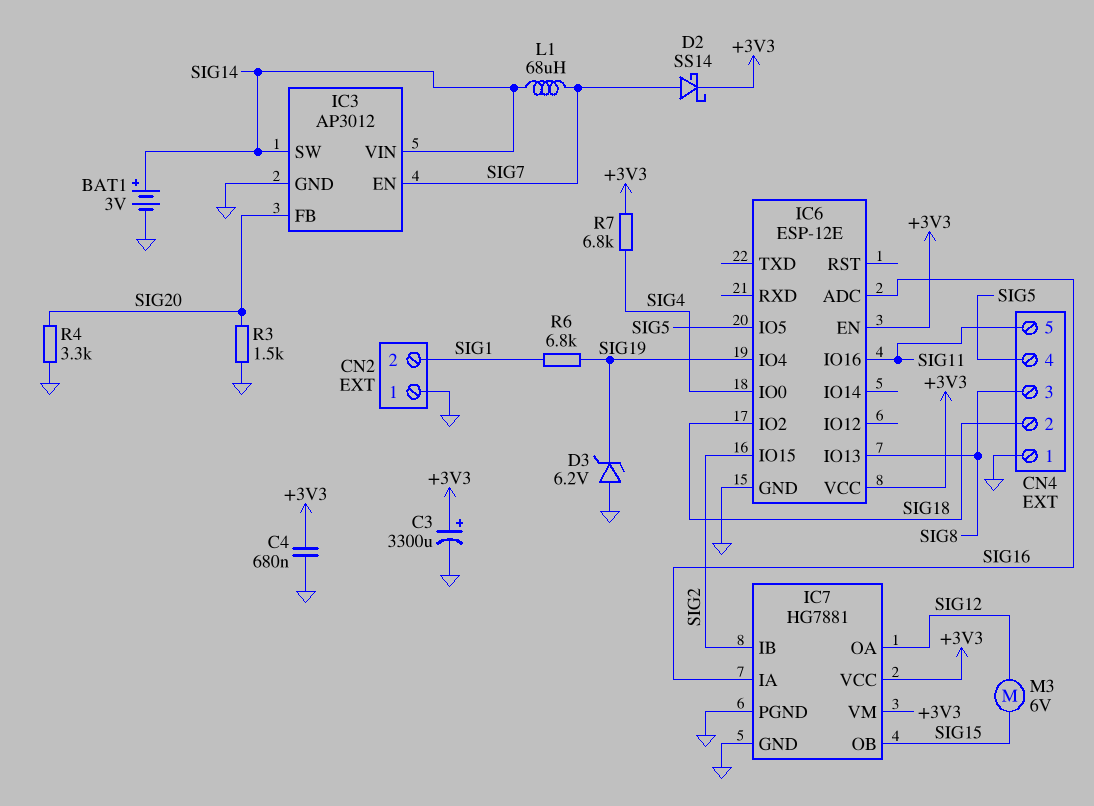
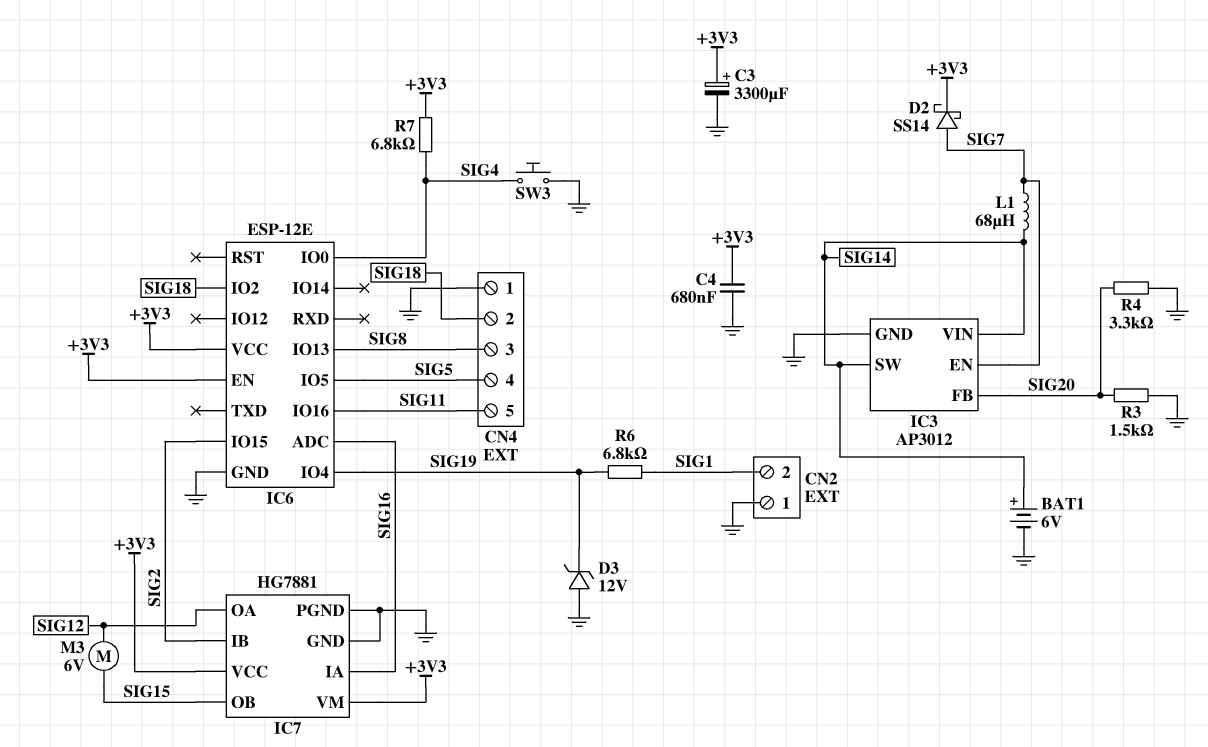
BAT1: 3V (plus SIG14, minus GND) -> 6V (plus SIG14, minus GND)
D3: zener 6.2V (A GND, K SIG19) -> zener 12V (A GND, K SIG19)
SW3: none -> button (GND, SIG4)

